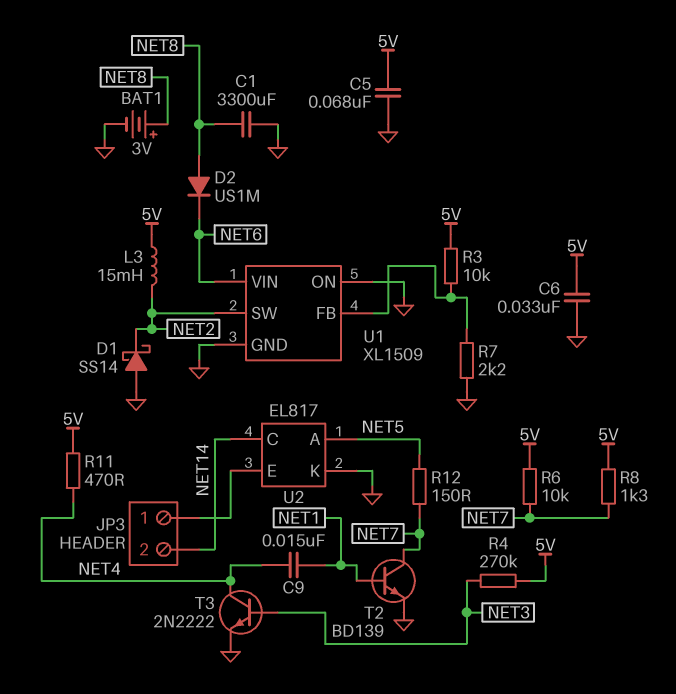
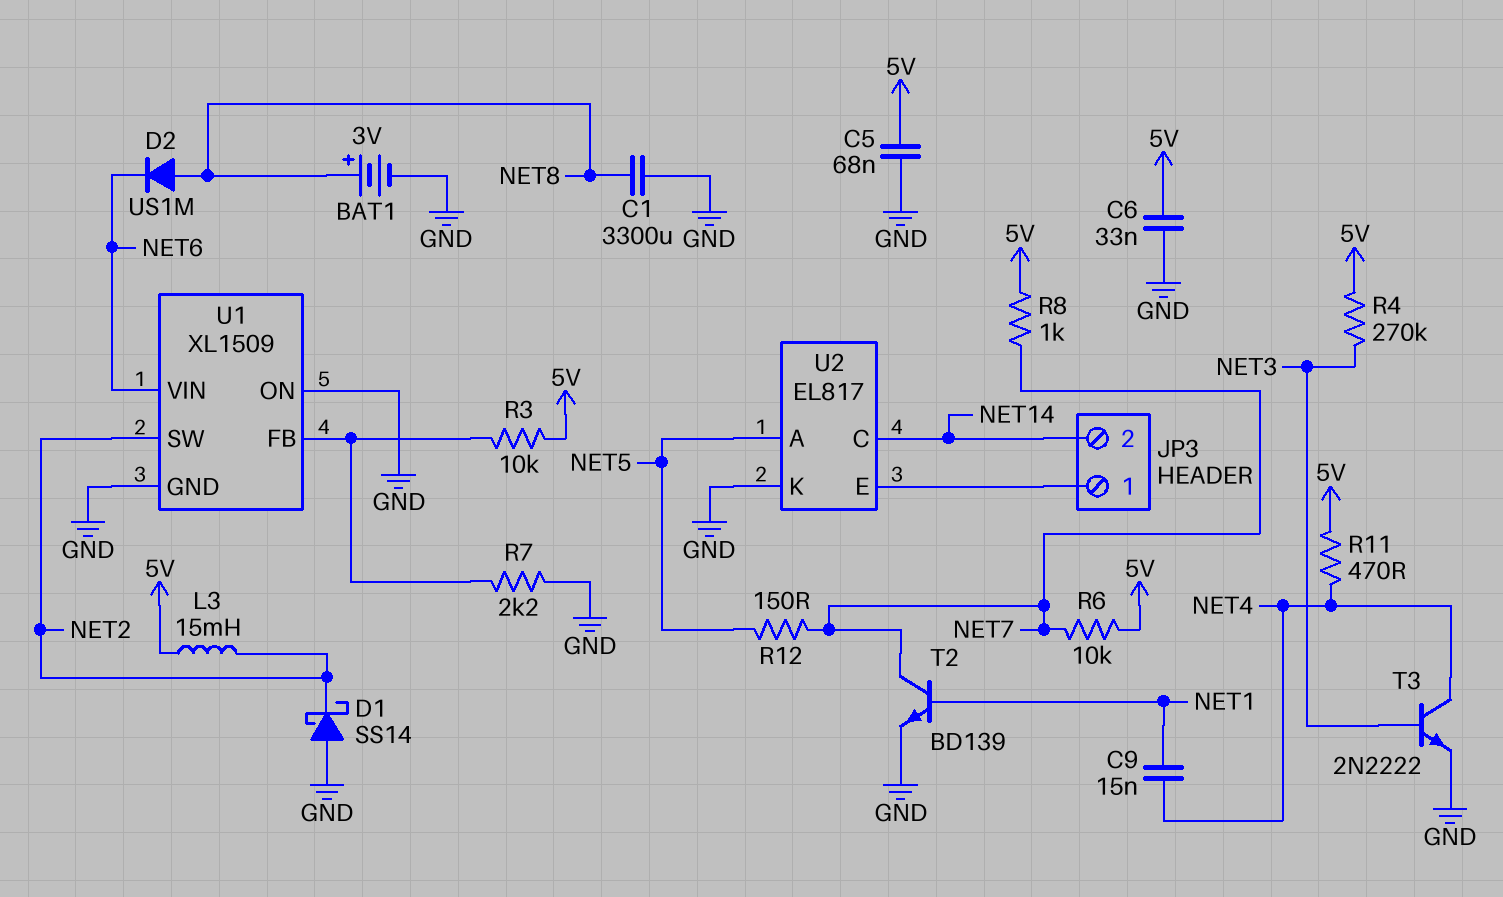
R8: 1.3k (5V, NET7) -> 1k (5V, NET7)

